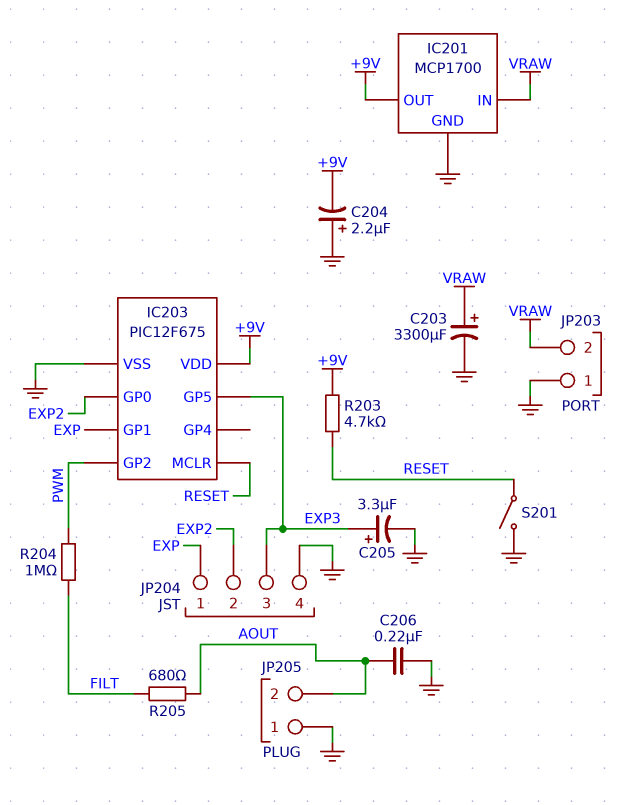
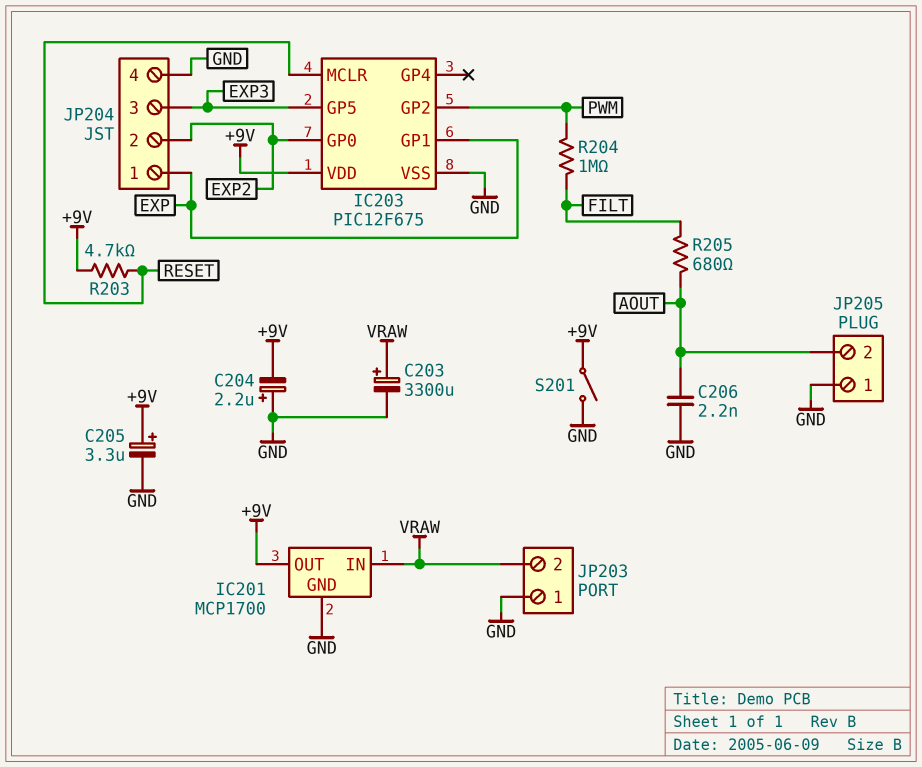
C205: 3.3uF (plus EXP3, minus GND) -> 3.3uF (plus +9V, minus GND)
C206: 220nF (AOUT, GND) -> 2.2nF (AOUT, GND)
S201: switch (GND, RESET) -> switch (+9V, GND)

